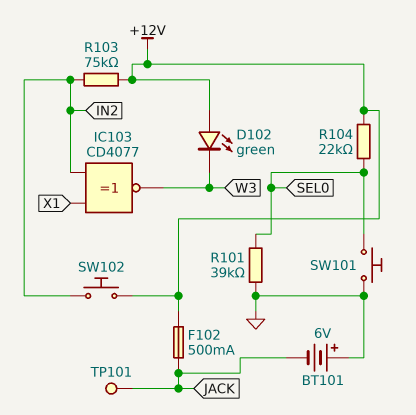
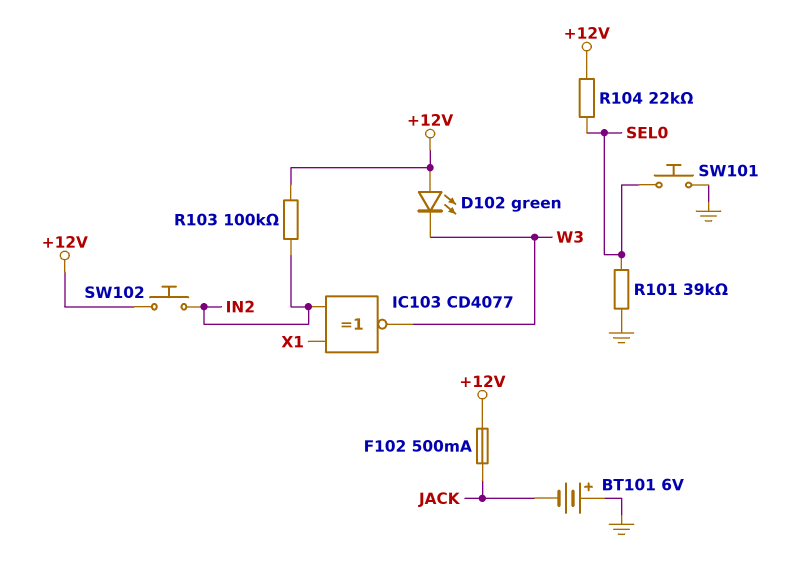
R103: 75k (+12V, IN2) -> 100k (+12V, IN2)
TP101: test point (JACK) -> none

